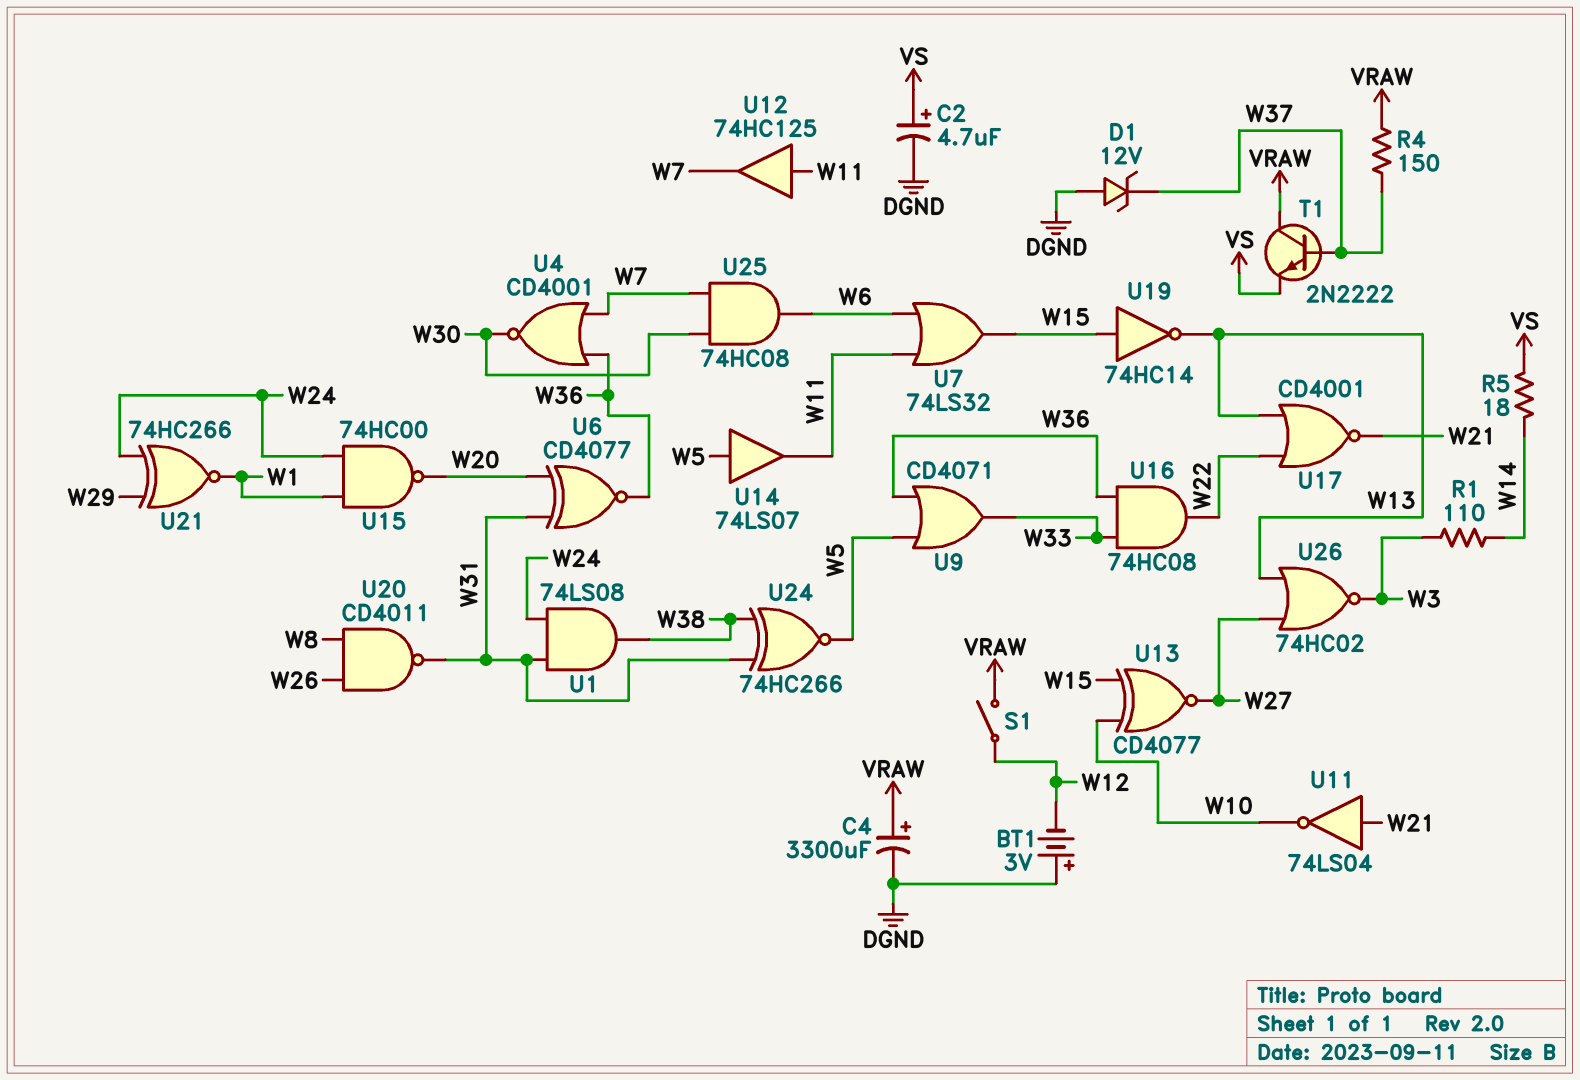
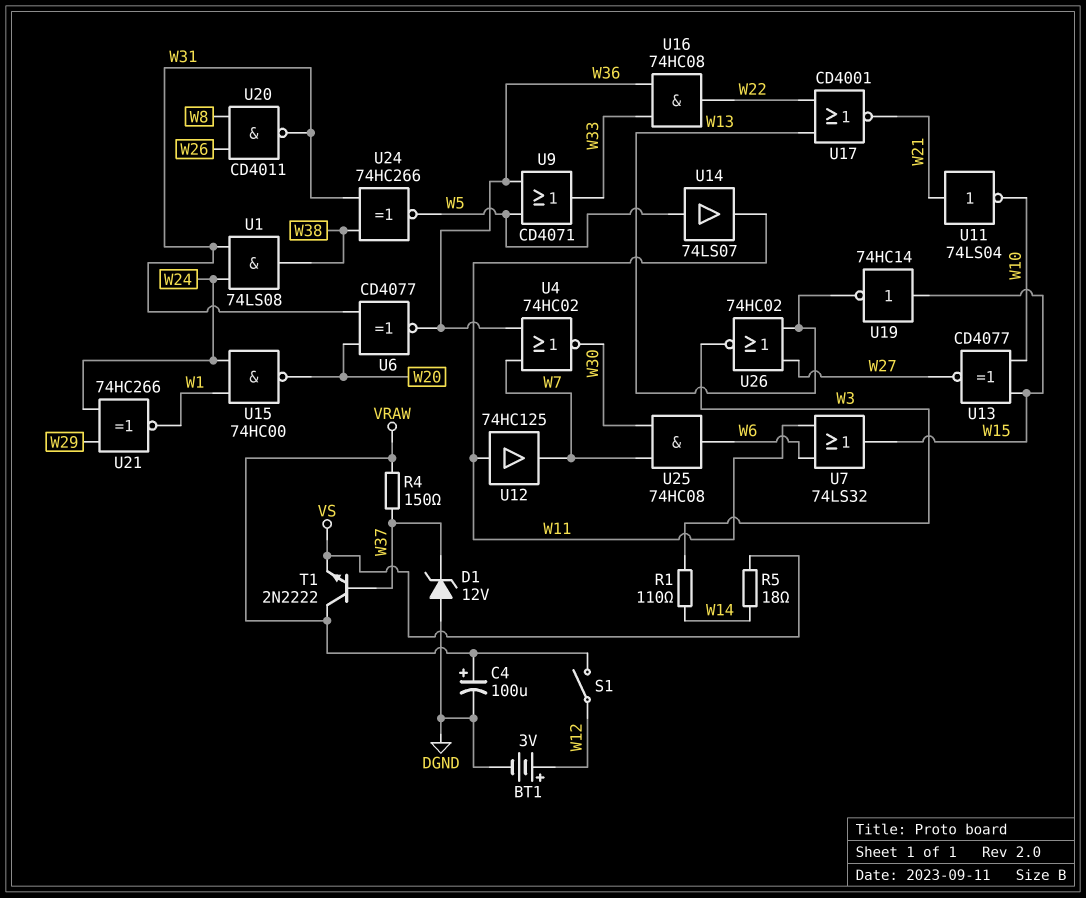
BT1: 3V (plus DGND, minus W12) -> 3V (plus W12, minus DGND)
C2: 4.7uF (plus VS, minus DGND) -> none
C4: 3300uF (plus VRAW, minus DGND) -> 100uF (plus VRAW, minus DGND)
U4: NOR CD4001 (in W7, in W36, out W30) -> NOR 74HC02 (in W7, in W36, out W30)

